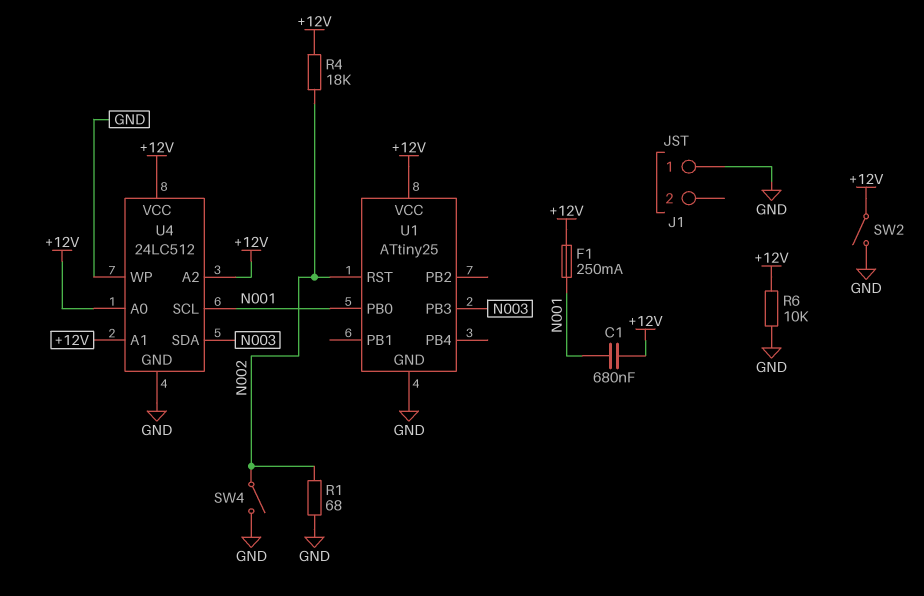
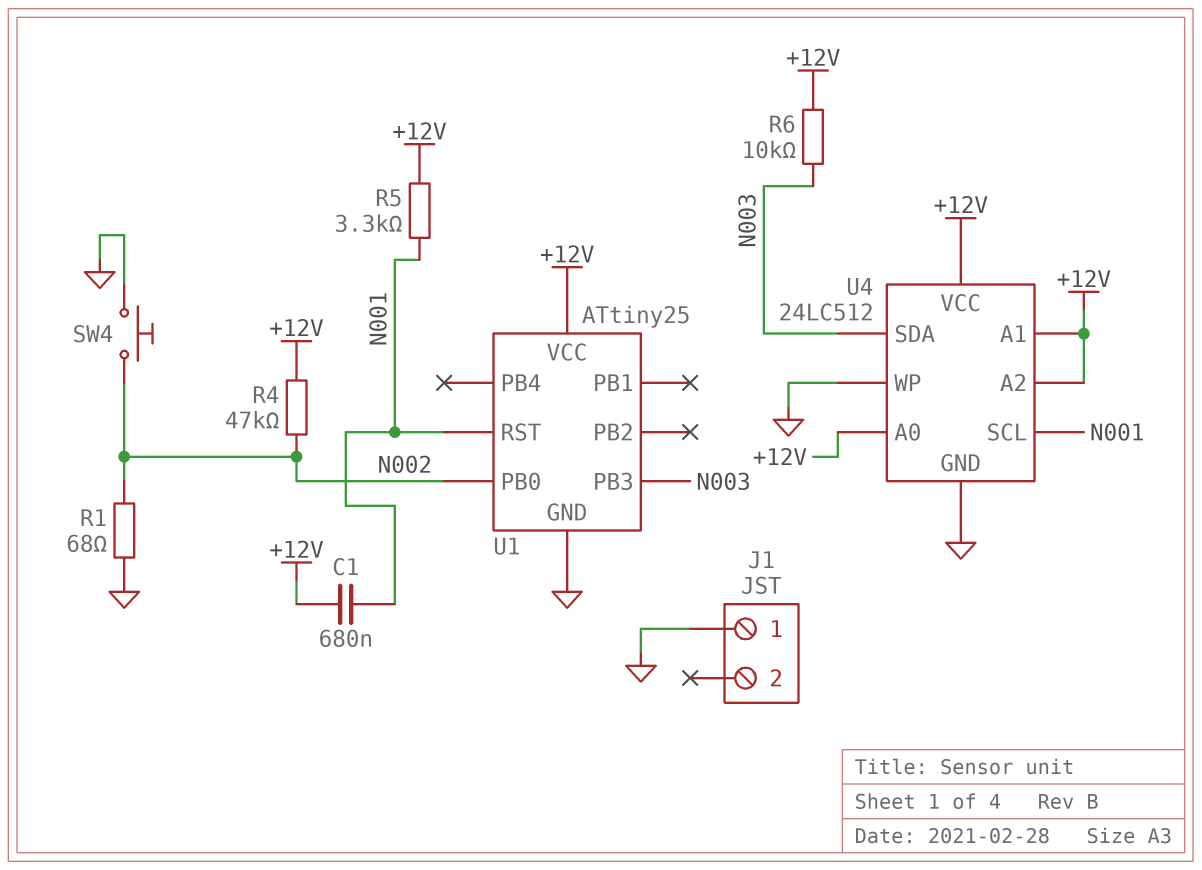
F1: 250mA (+12V, N001) -> none
R4: 18k (+12V, N002) -> 47k (+12V, N002)
R5: none -> 3.3k (+12V, N001)
R6: 10k (+12V, GND) -> 10k (+12V, N003)
SW2: switch (+12V, GND) -> none
SW4: switch (GND, N002) -> button (GND, N002)
U1 pin PB0: N001 -> N002
U1 pin RST: N002 -> N001

